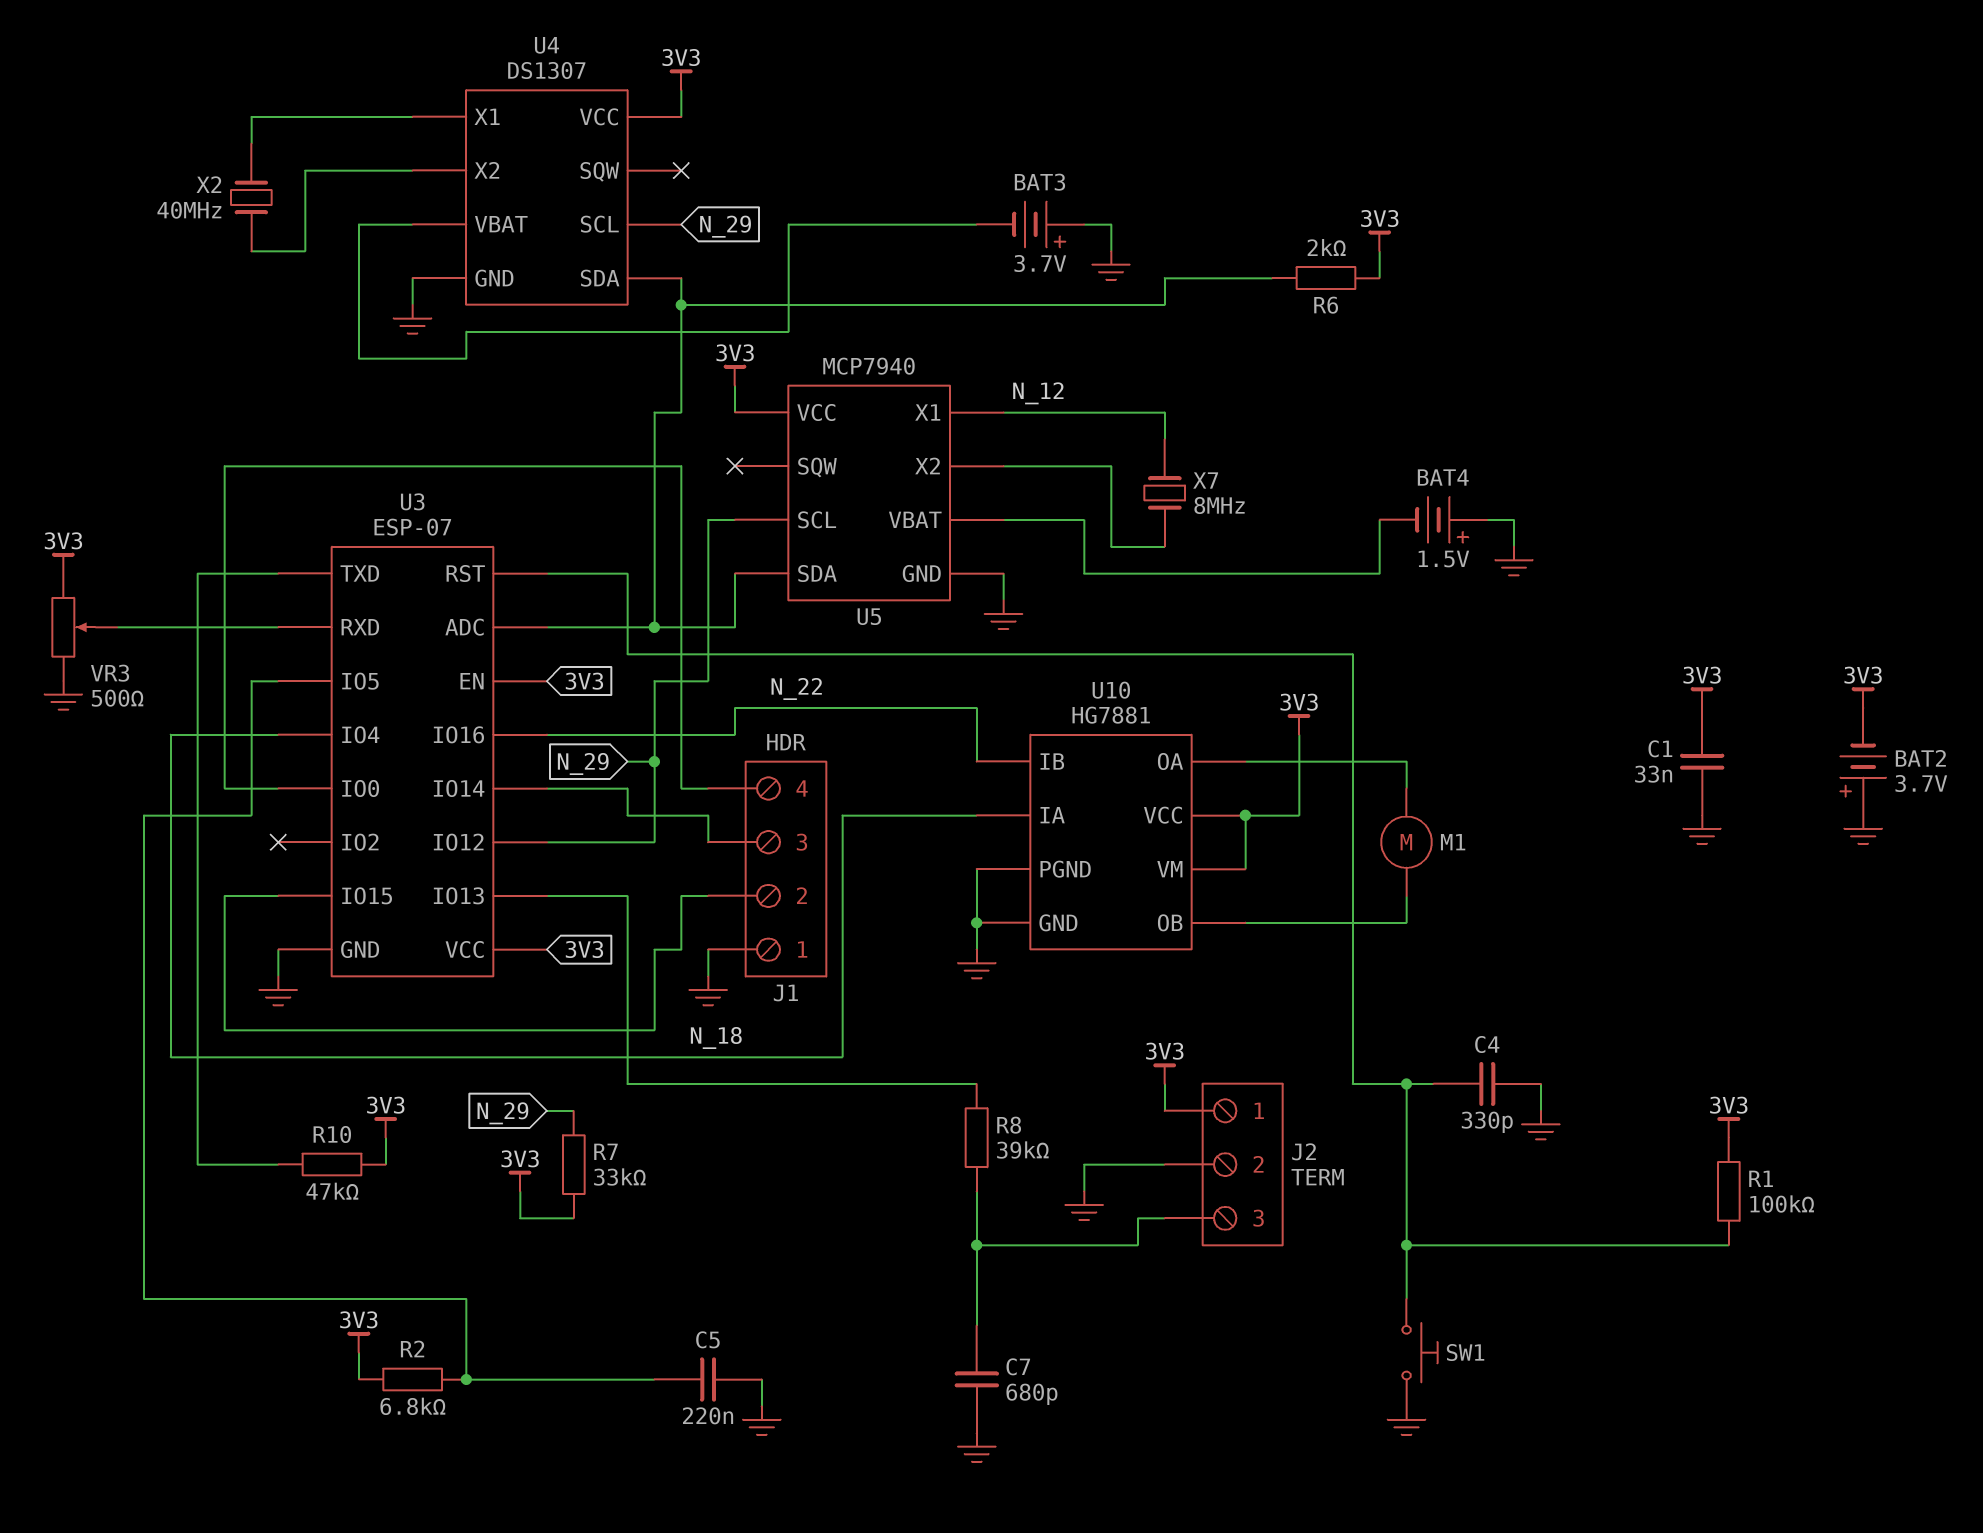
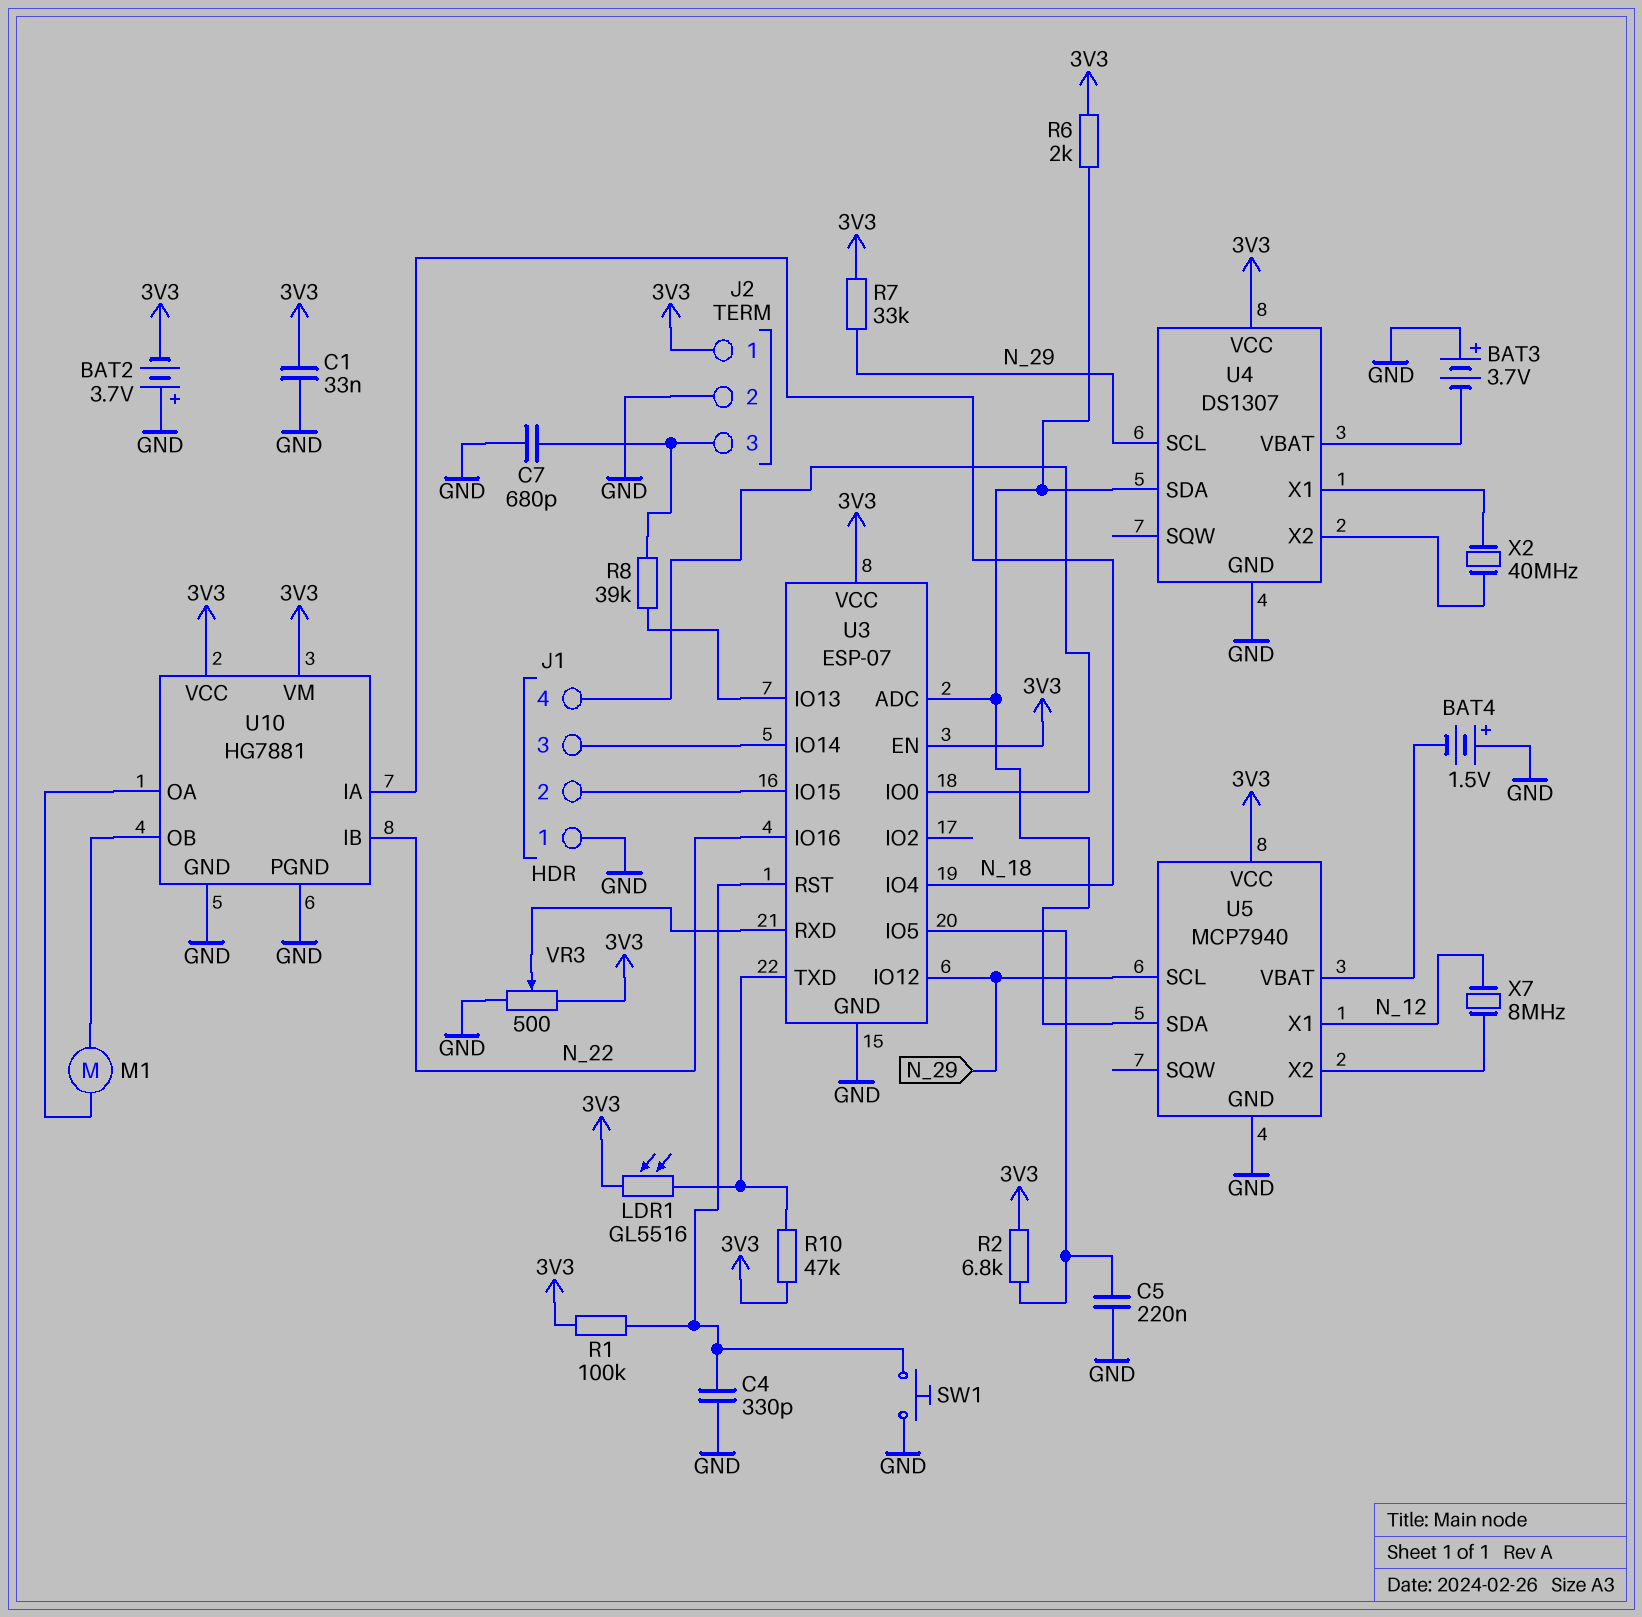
LDR1: none -> GL5516 (3V3, U3/TXD)

